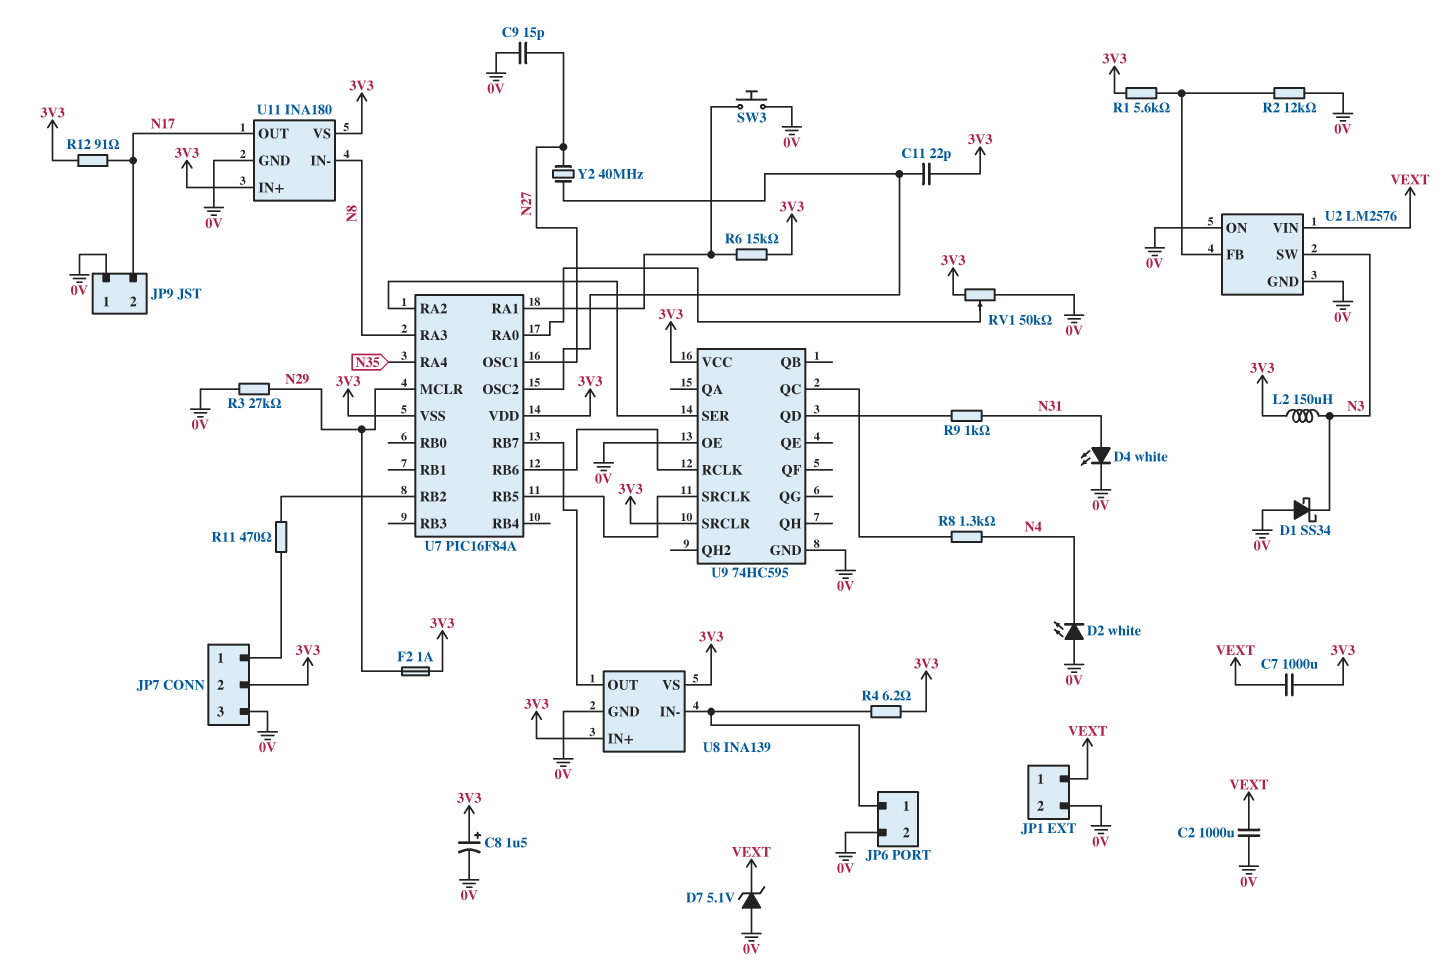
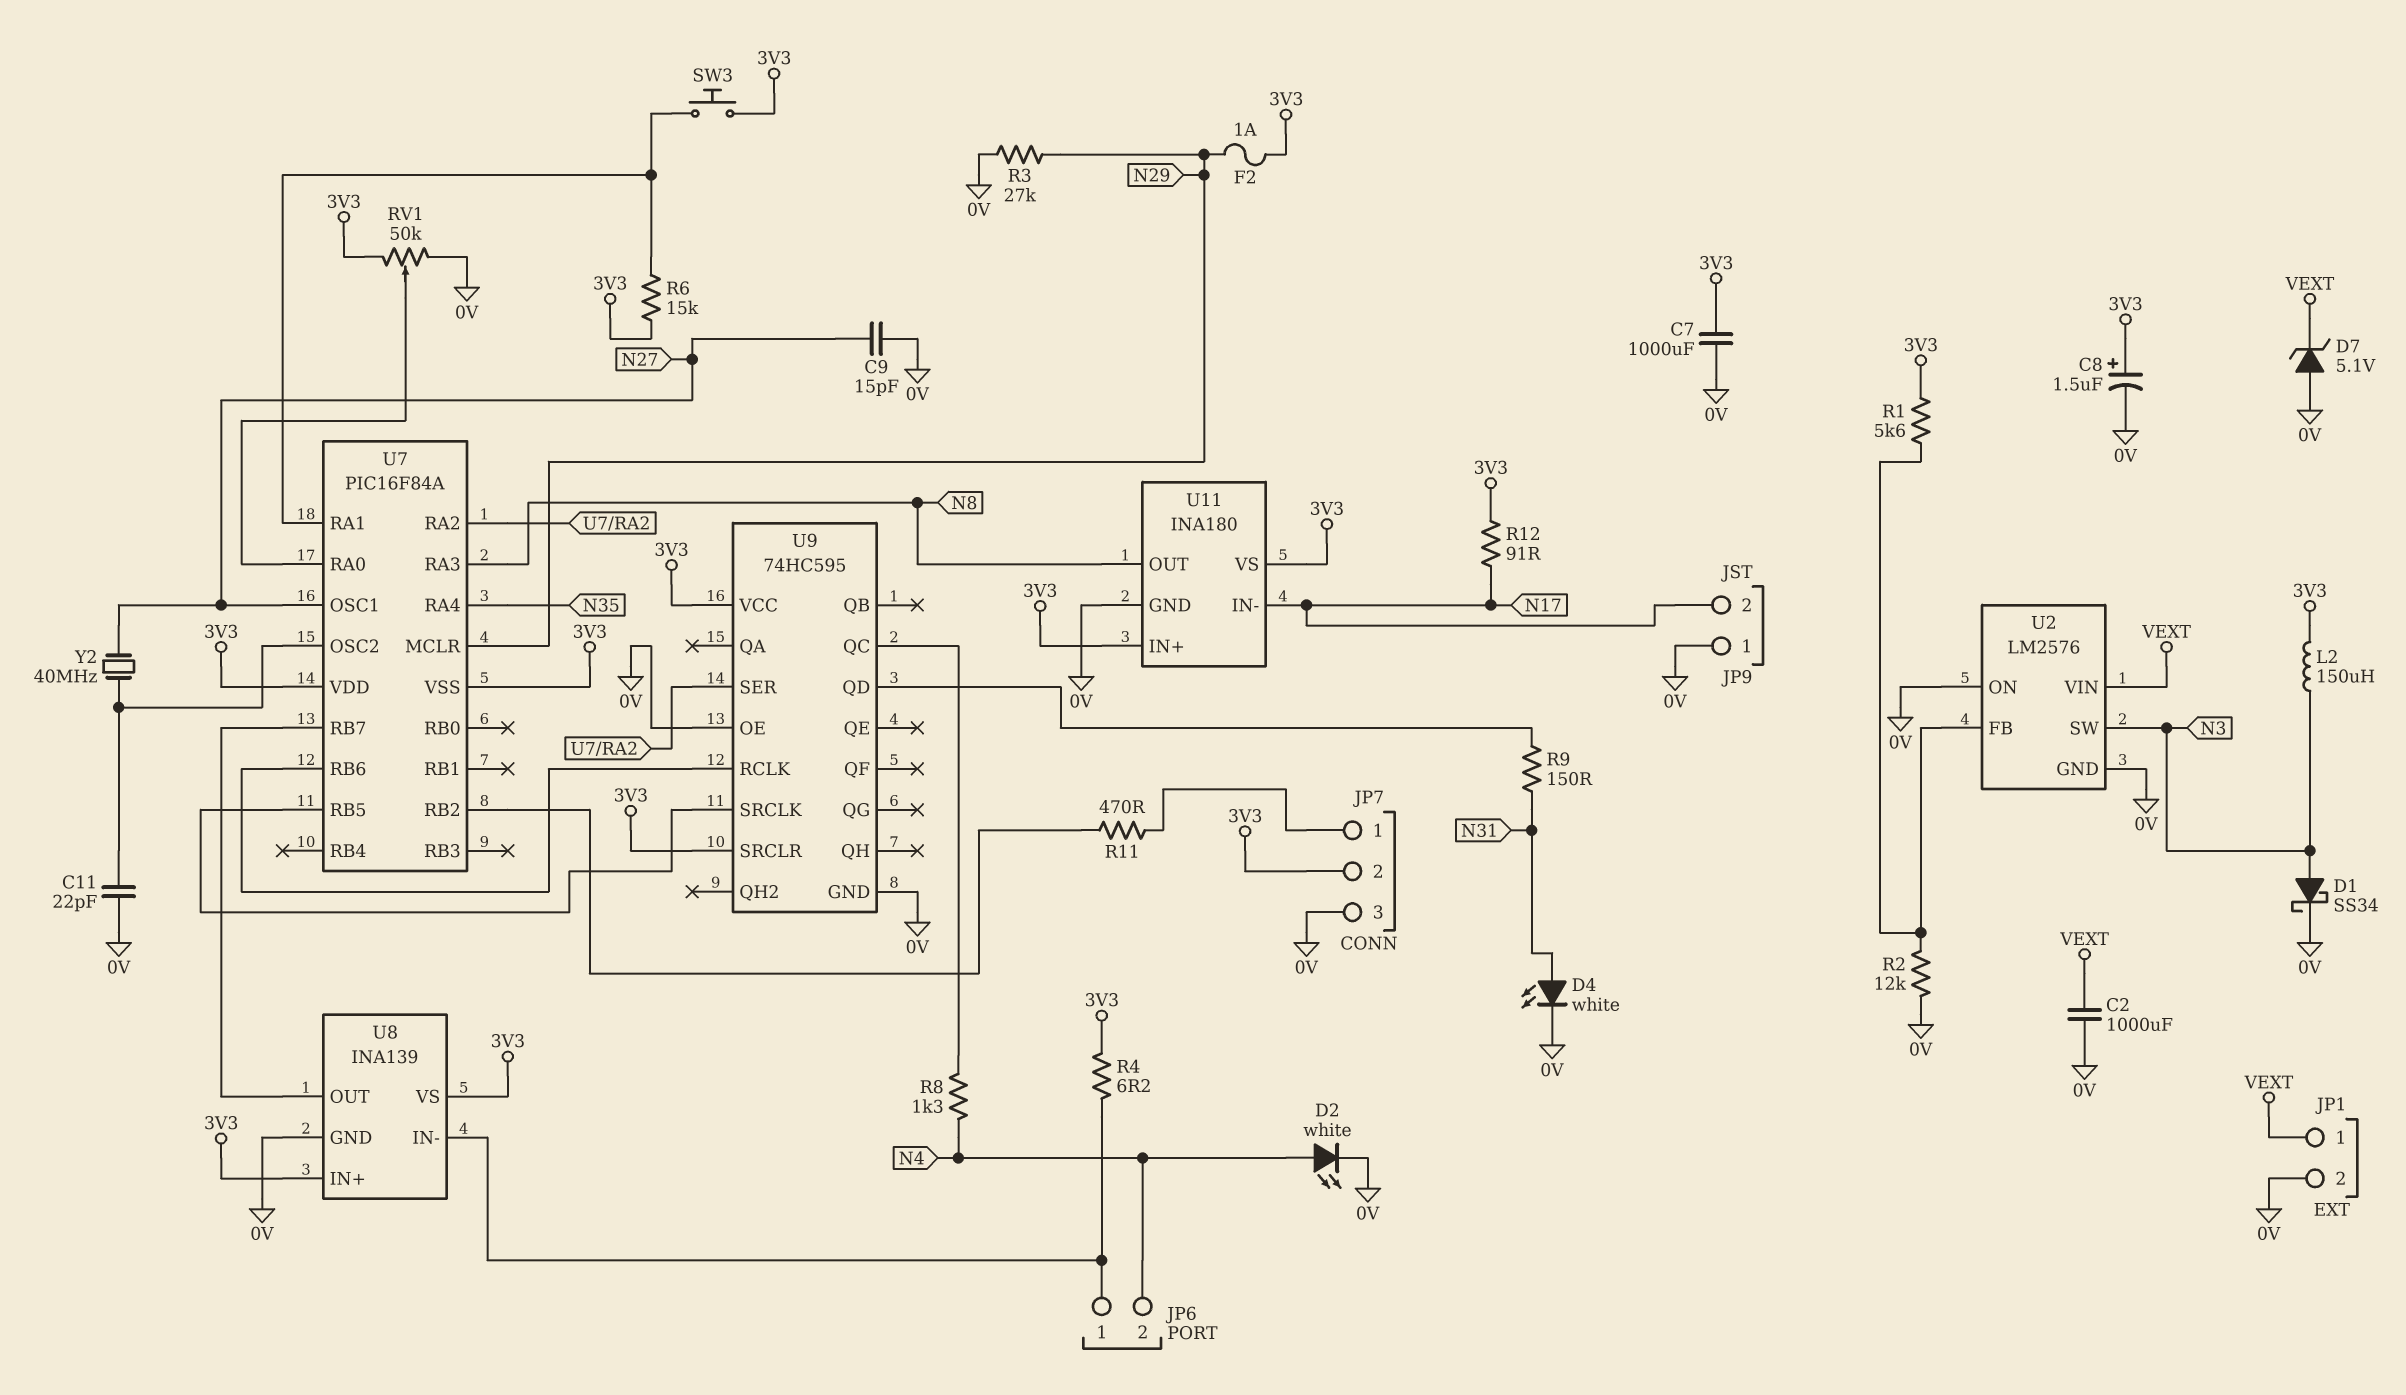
C7: 1000uF (3V3, VEXT) -> 1000uF (0V, 3V3)
C11: 22pF (3V3, U7/OSC2) -> 22pF (0V, U7/OSC2)
D1: schottky SS34 (A 0V, K N3) -> schottky SS34 (A N3, K 0V)
D2: LED white (A 0V, K N4) -> LED white (A N4, K 0V)
JP6 pin 2: 0V -> N4
R9: 1k (N31, U9/QD) -> 150 (N31, U9/QD)
SW3: button (0V, U7/RA1) -> button (3V3, U7/RA1)
U11 pin IN-: N8 -> N17
U11 pin OUT: N17 -> N8

